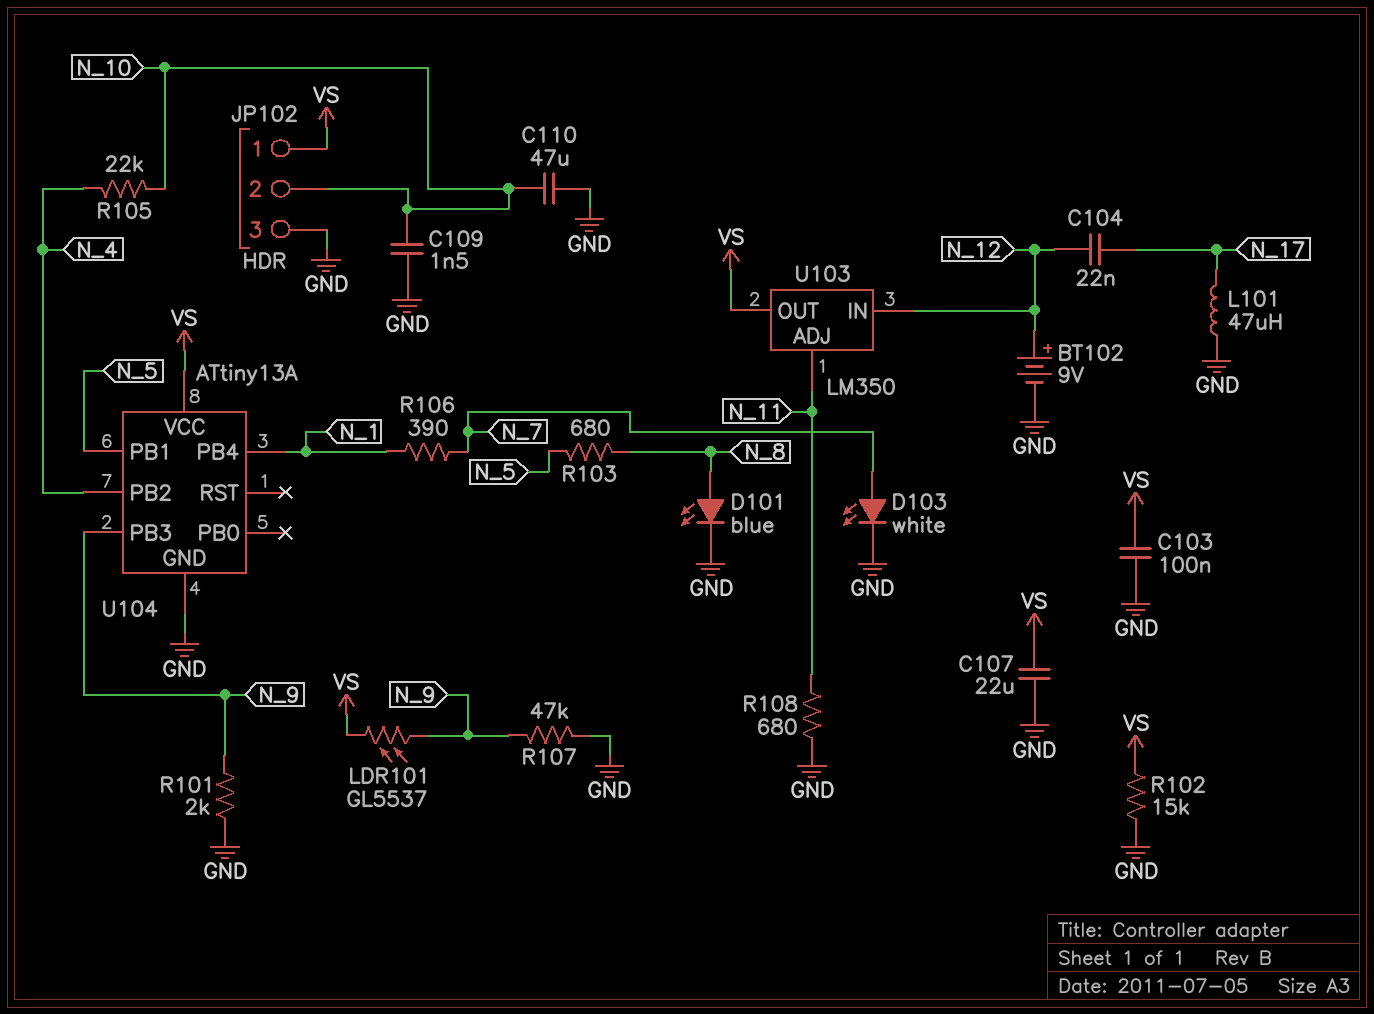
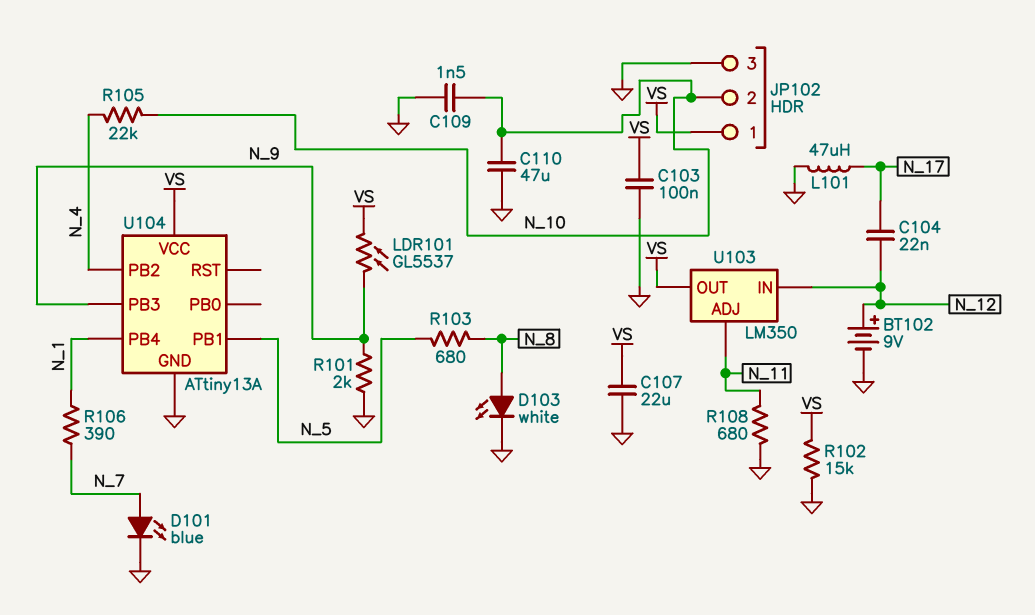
D101: LED blue (A N_8, K GND) -> LED blue (A N_7, K GND)
D103: LED white (A N_7, K GND) -> LED white (A N_8, K GND)
R107: 47k (GND, N_9) -> none

